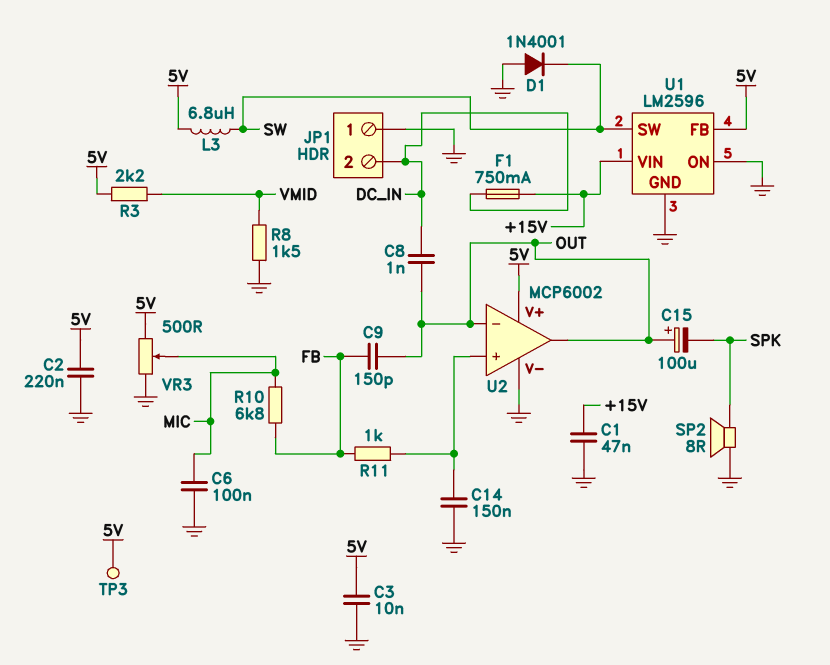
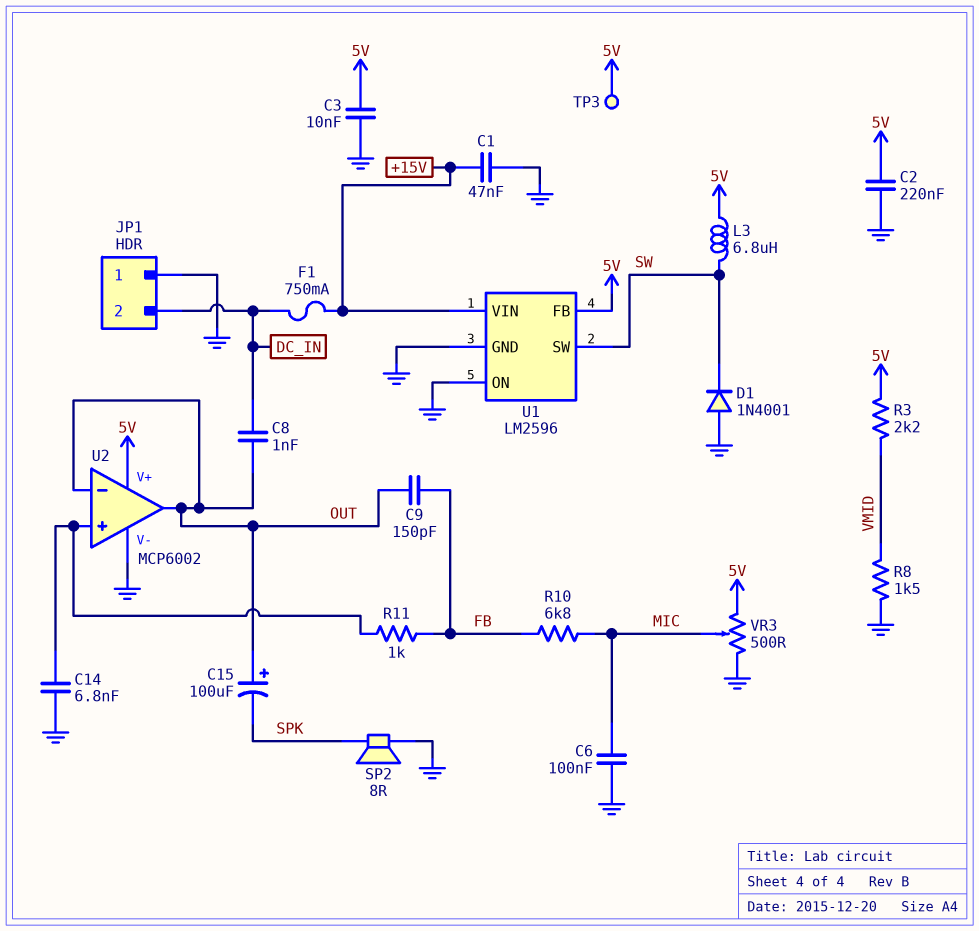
C14: 150nF (GND, U2/in+) -> 6.8nF (GND, U2/in+)

